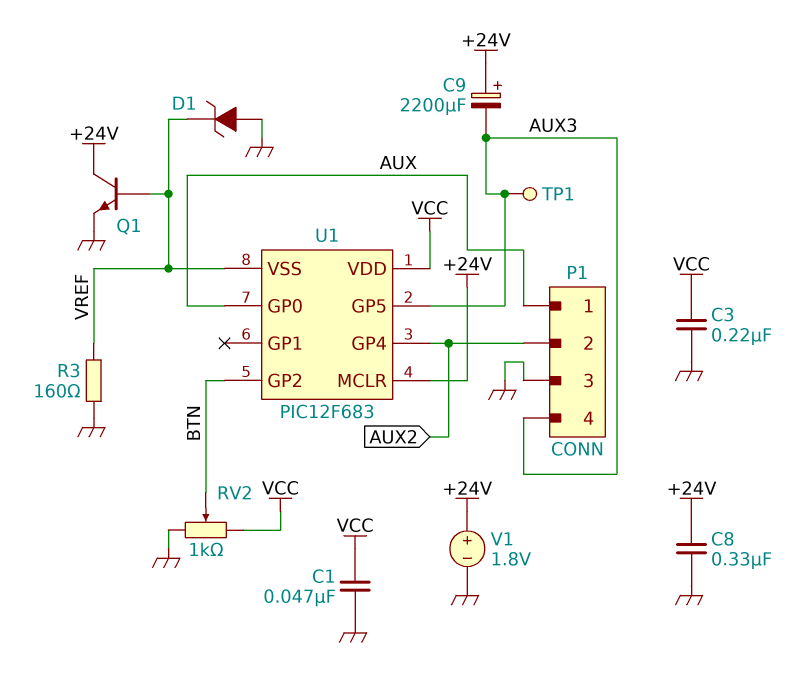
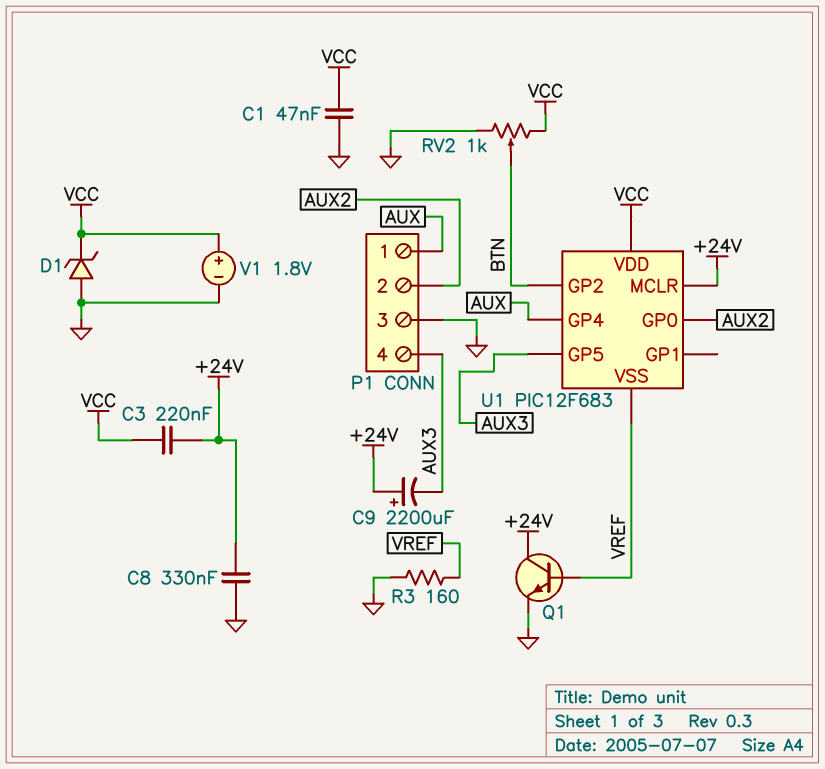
C3: 220nF (GND, VCC) -> 220nF (+24V, VCC)
D1: zener (A GND, K VREF) -> zener (A GND, K VCC)
TP1: test point (AUX3) -> none
U1 pin GP0: AUX -> AUX2
U1 pin GP4: AUX2 -> AUX
V1: 1.8V (plus +24V, minus GND) -> 1.8V (plus VCC, minus GND)

